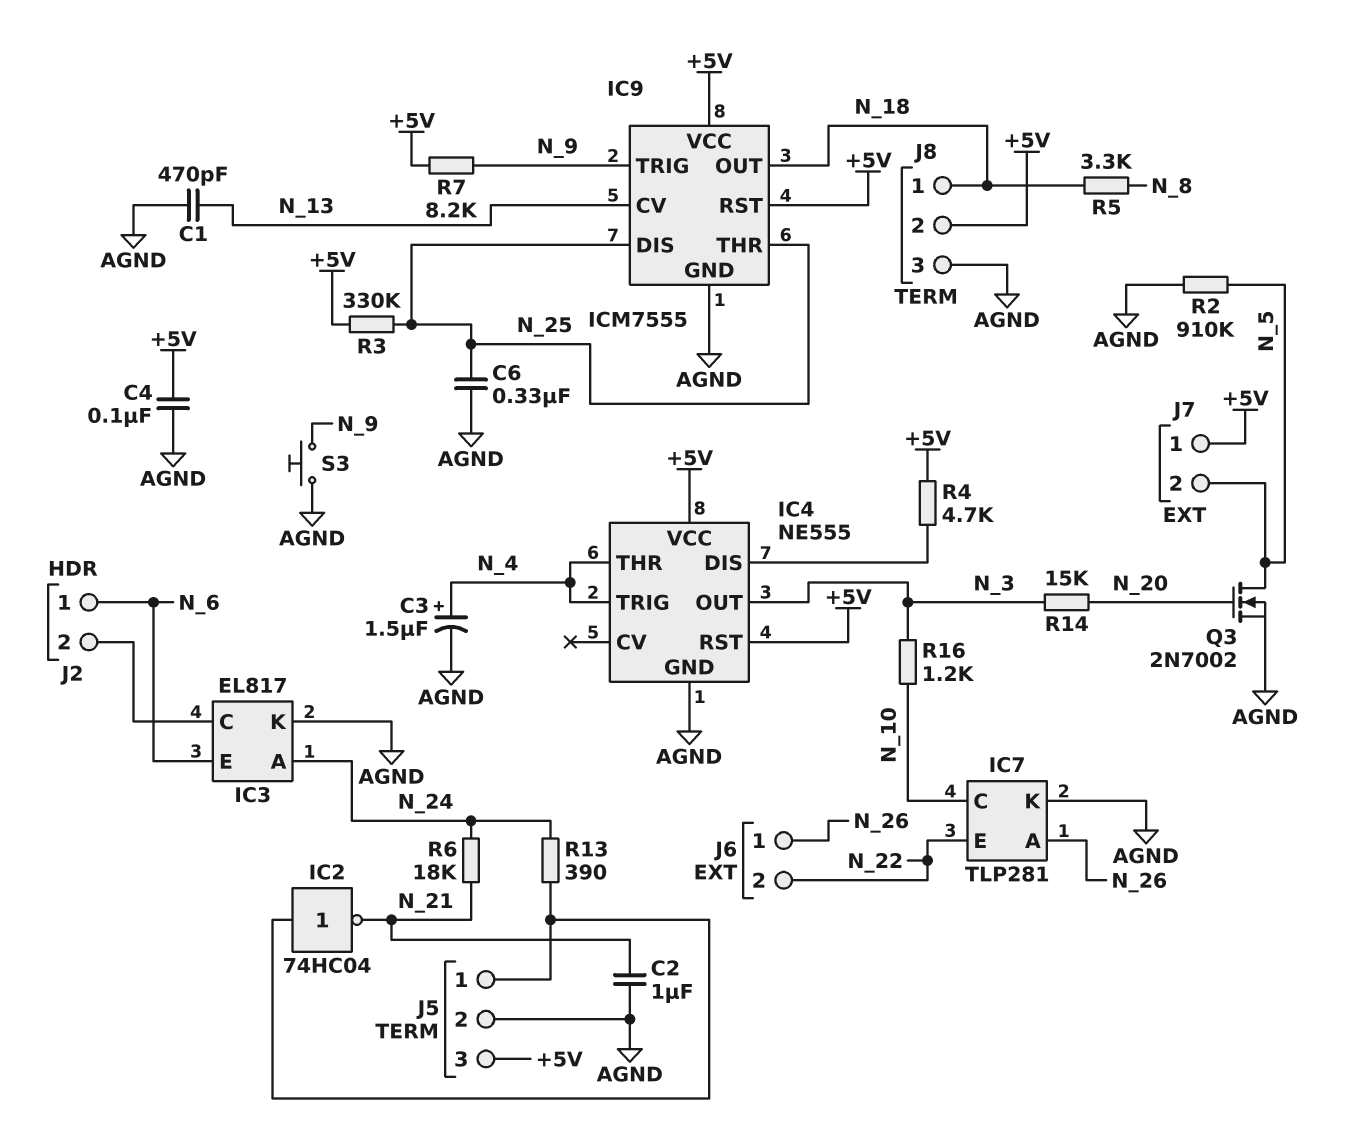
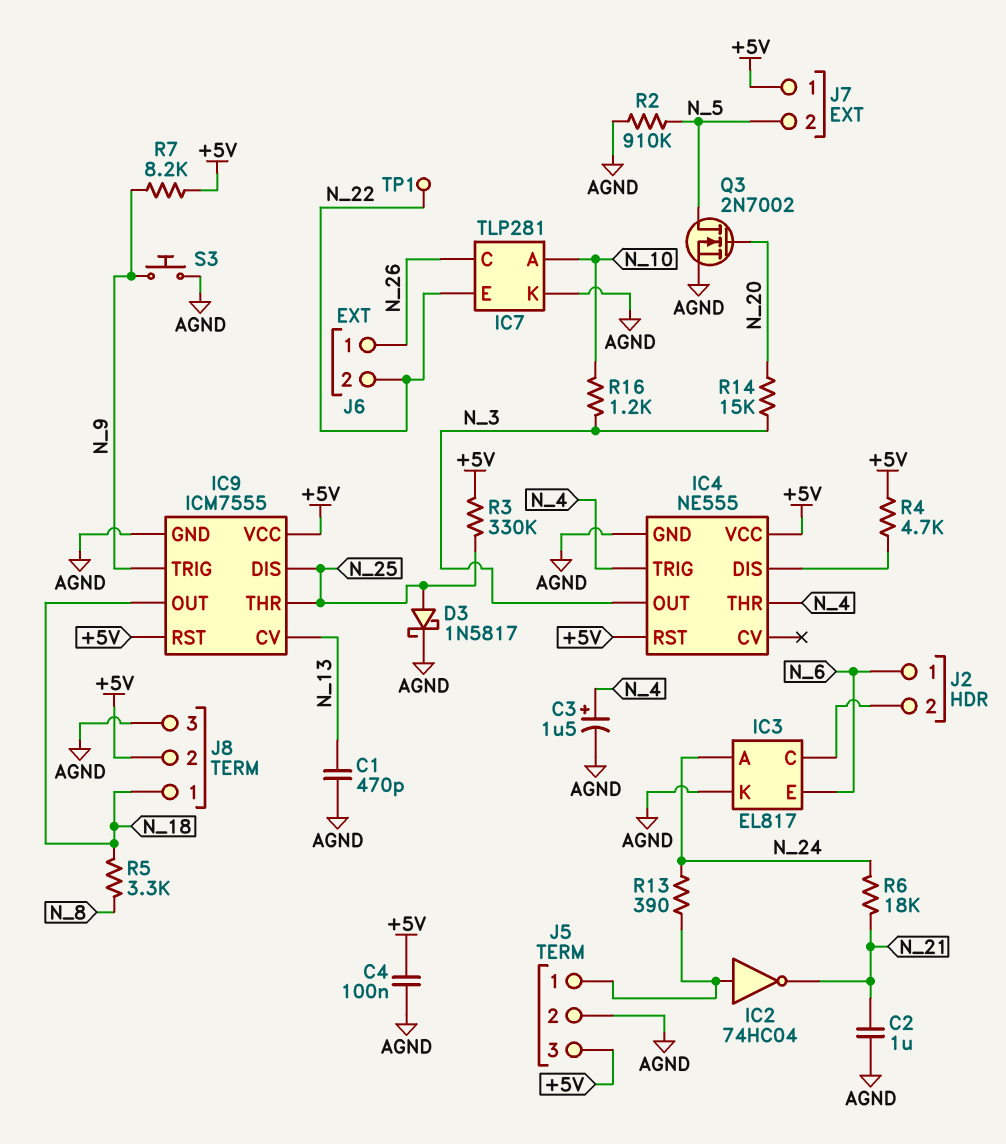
C6: 330nF (AGND, N_25) -> none
D3: none -> schottky 1N5817 (A N_25, K AGND)
IC7 pin A: N_26 -> N_10
IC7 pin C: N_10 -> N_26
TP1: none -> test point (N_22)

